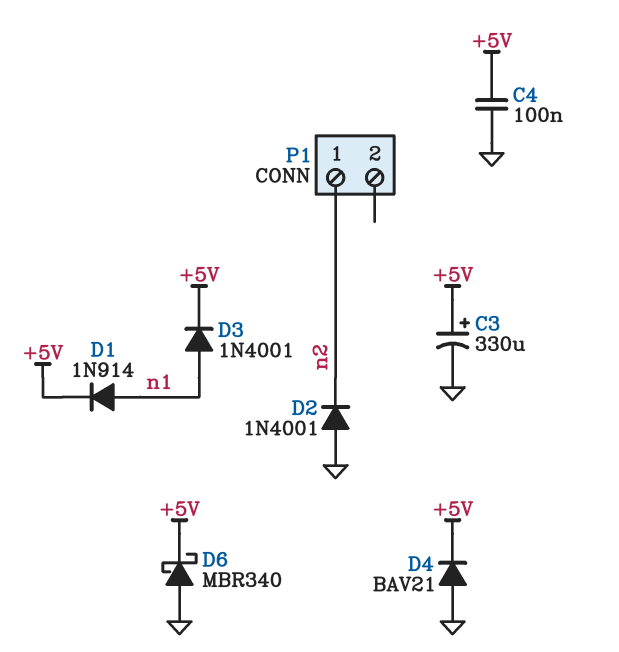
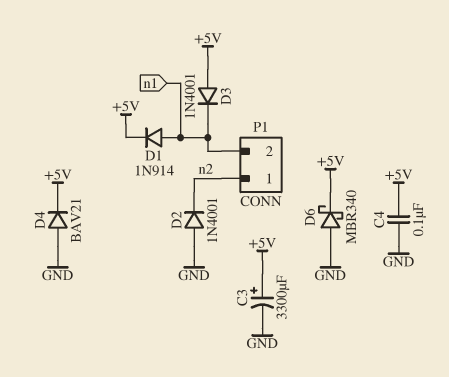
C3: 330uF (plus +5V, minus GND) -> 3300uF (plus +5V, minus GND)
D3: diode 1N4001 (A n1, K +5V) -> diode 1N4001 (A +5V, K n1)
P1 pin 2: none -> n1

